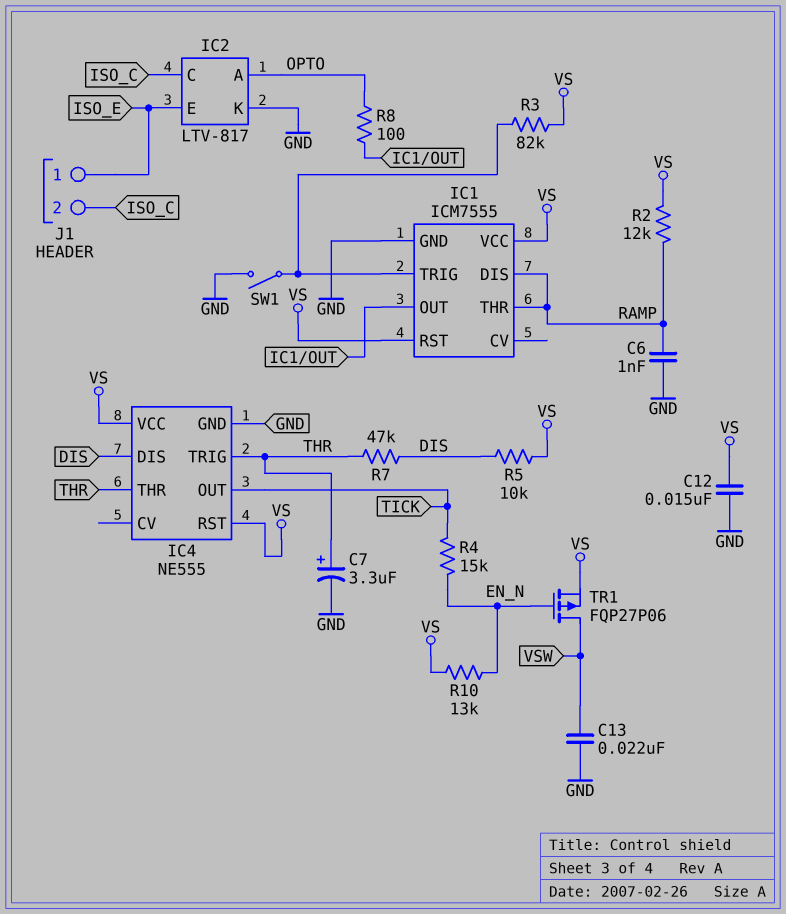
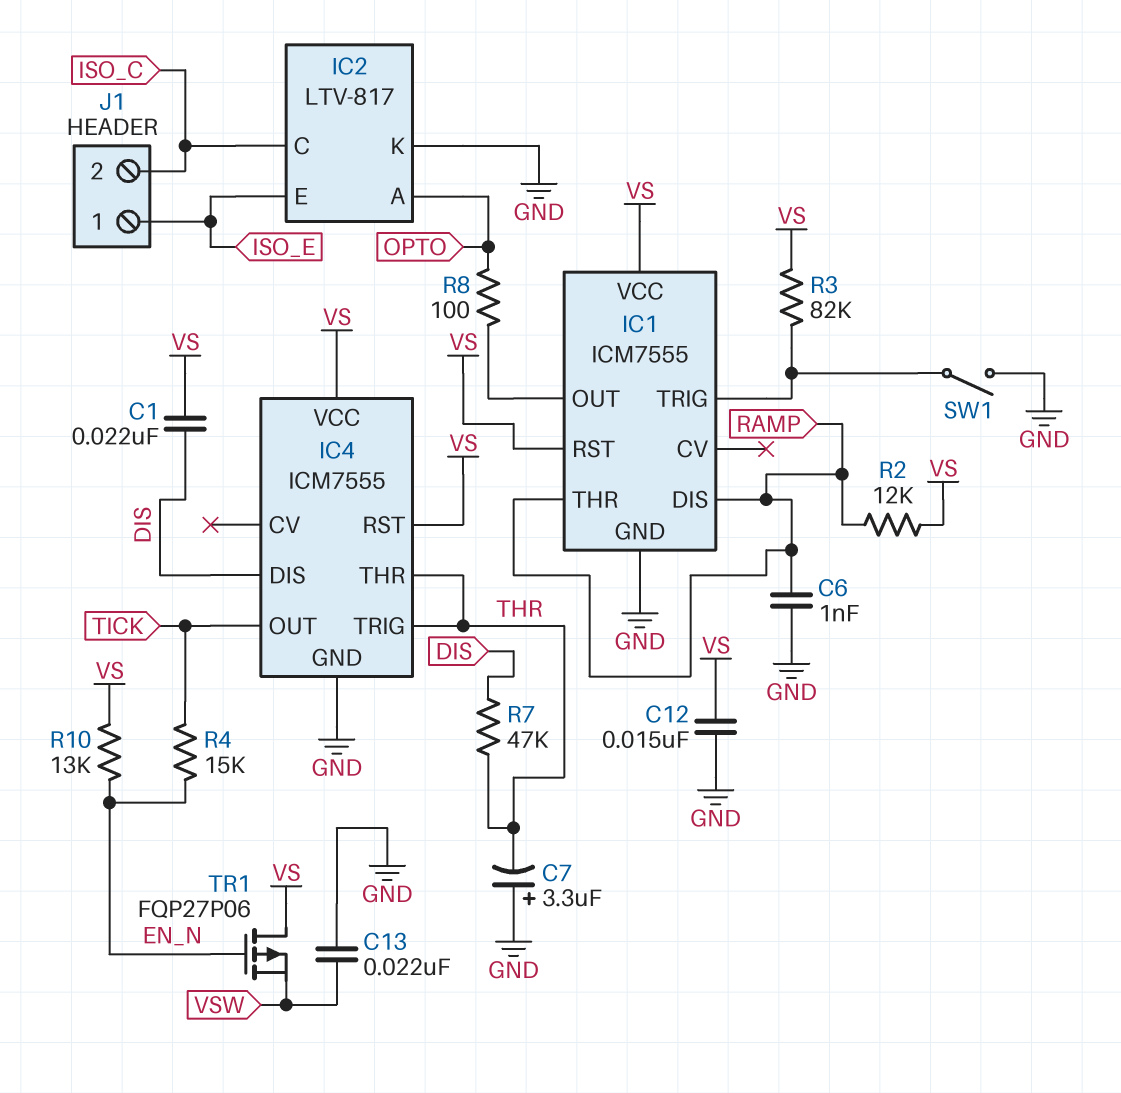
C1: none -> 22nF (DIS, VS)
C7: 3.3uF (plus THR, minus GND) -> 3.3uF (plus GND, minus THR)
IC4: NE555 -> ICM7555
R5: 10k (DIS, VS) -> none
TR1: PMOS FQP27P06 (G EN_N, D VSW, S VS) -> PMOS FQP27P06 (G EN_N, D VS, S VSW)

